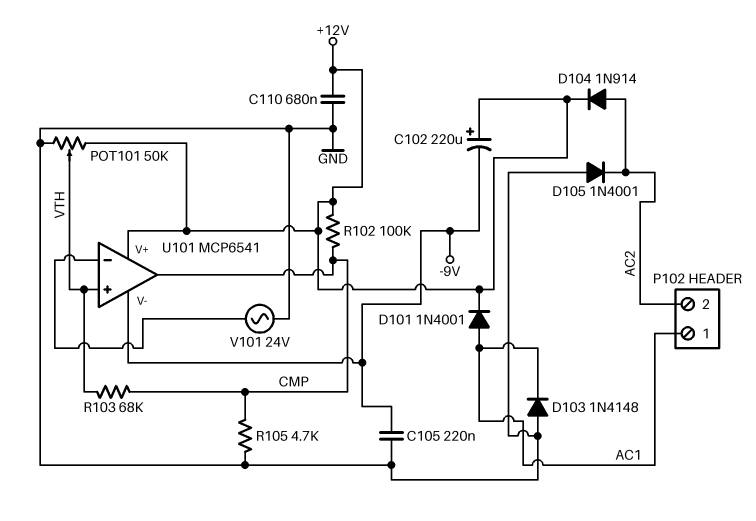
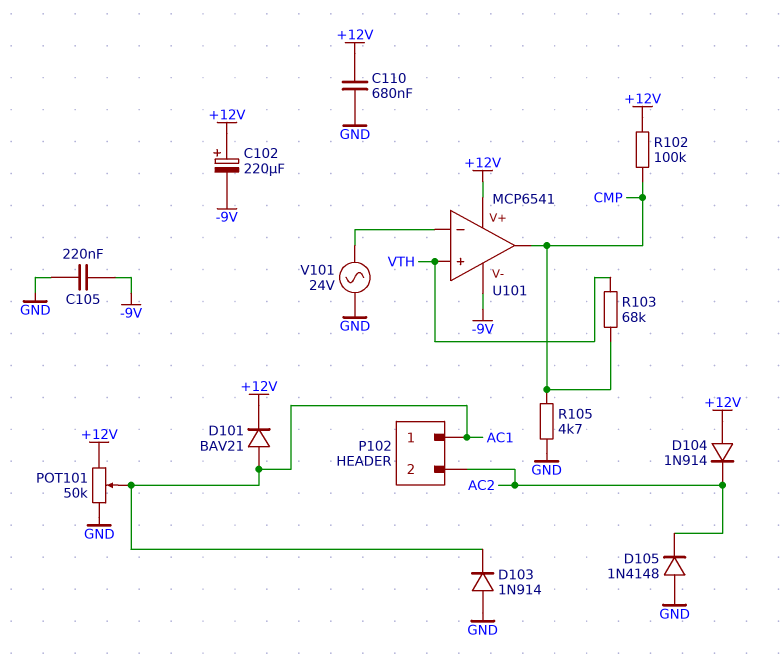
D101: diode 1N4001 (A AC1, K +12V) -> diode BAV21 (A AC1, K +12V)
D103: diode 1N4148 (A GND, K AC1) -> diode 1N914 (A GND, K AC1)
D104: diode 1N914 (A AC2, K +12V) -> diode 1N914 (A +12V, K AC2)
D105: diode 1N4001 (A GND, K AC2) -> diode 1N4148 (A GND, K AC2)
POT101: 50k (+12V, GND, wiper VTH) -> 50k (+12V, GND, wiper AC1)

